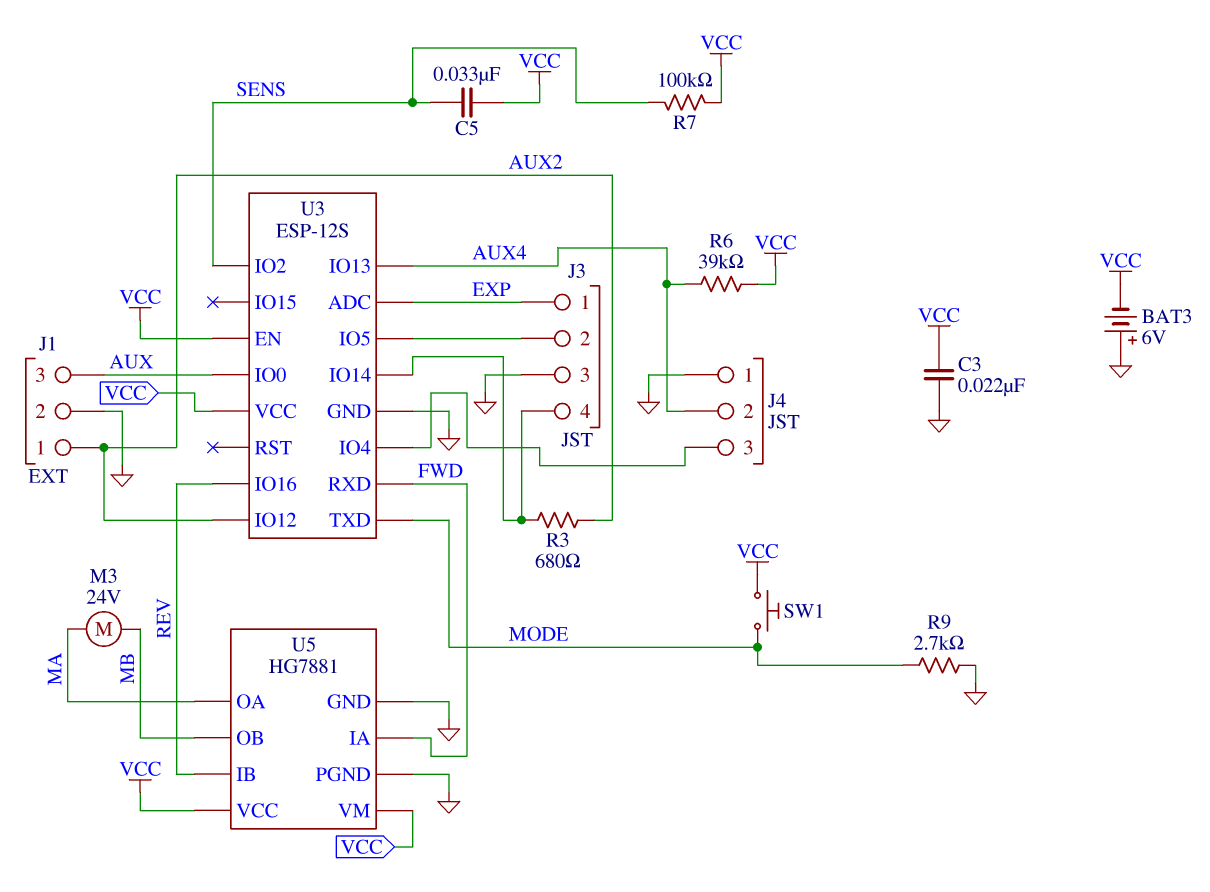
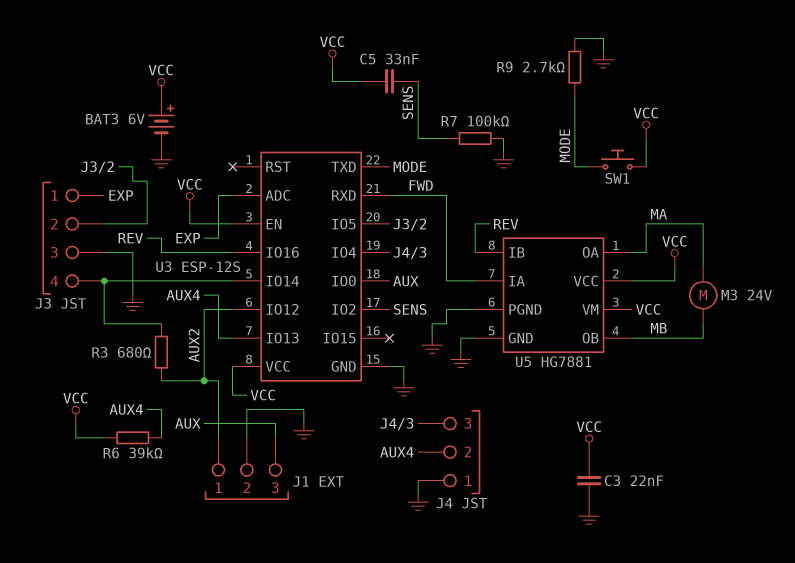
BAT3: 6V (plus GND, minus VCC) -> 6V (plus VCC, minus GND)
R7: 100k (SENS, VCC) -> 100k (GND, SENS)

